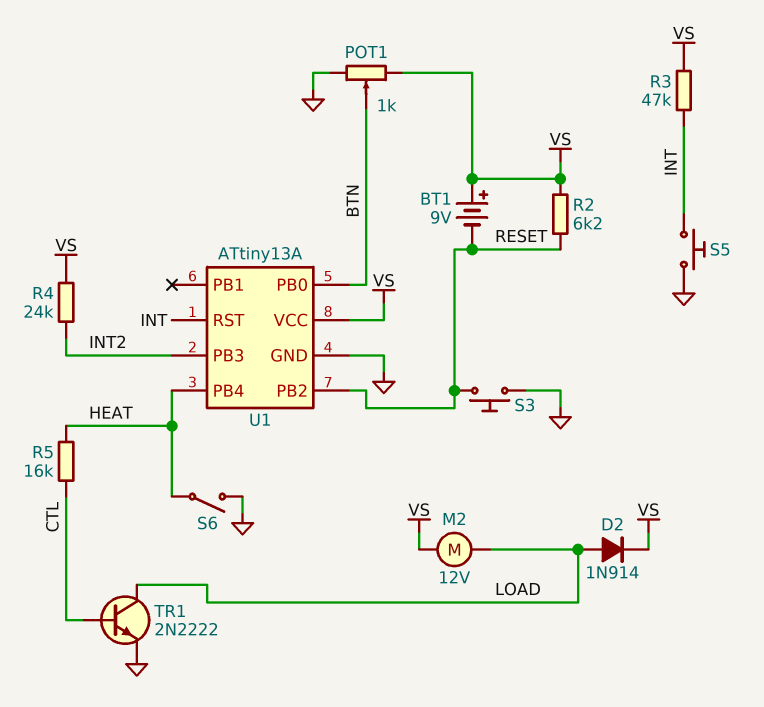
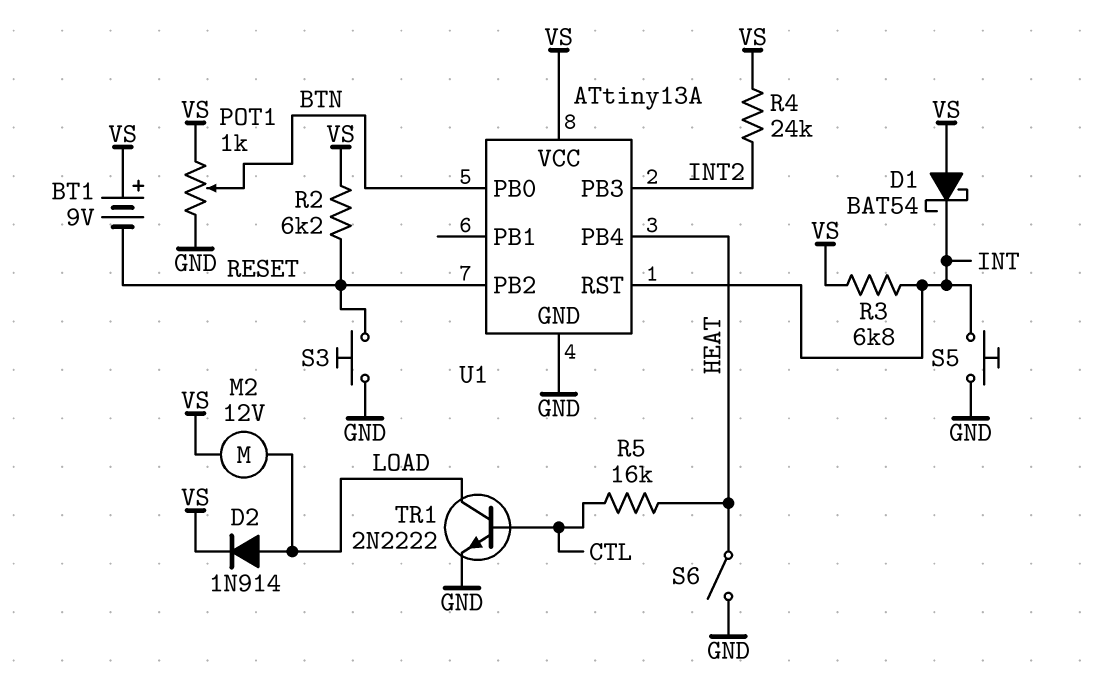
D1: none -> schottky BAT54 (A VS, K INT)
R3: 47k (INT, VS) -> 6.8k (INT, VS)

